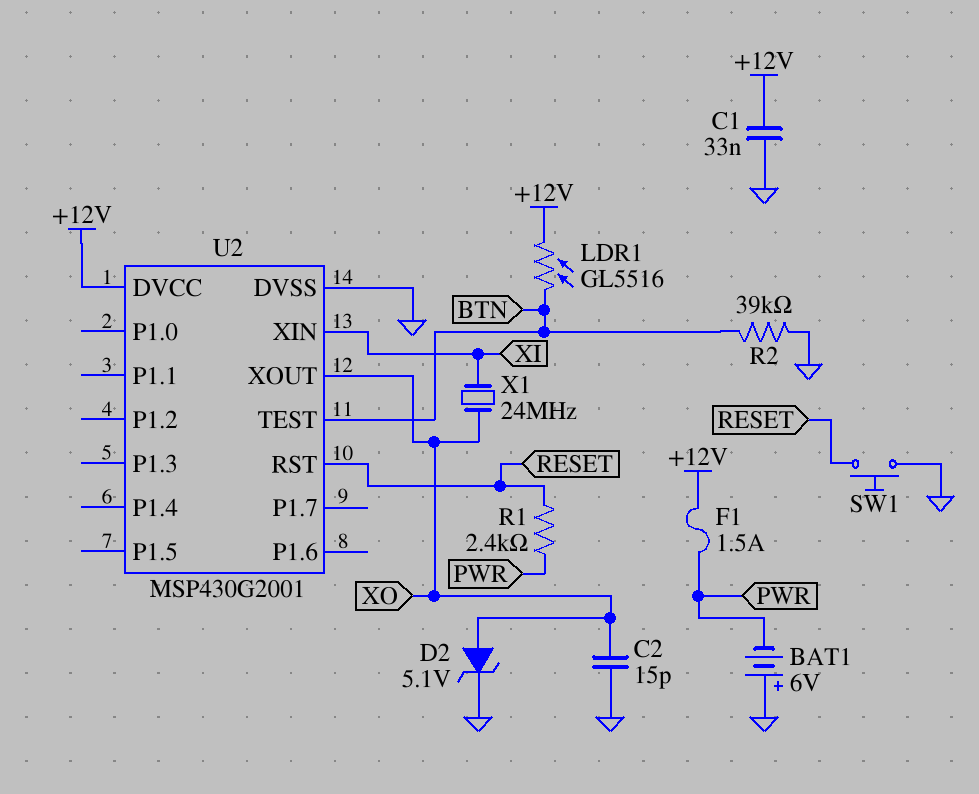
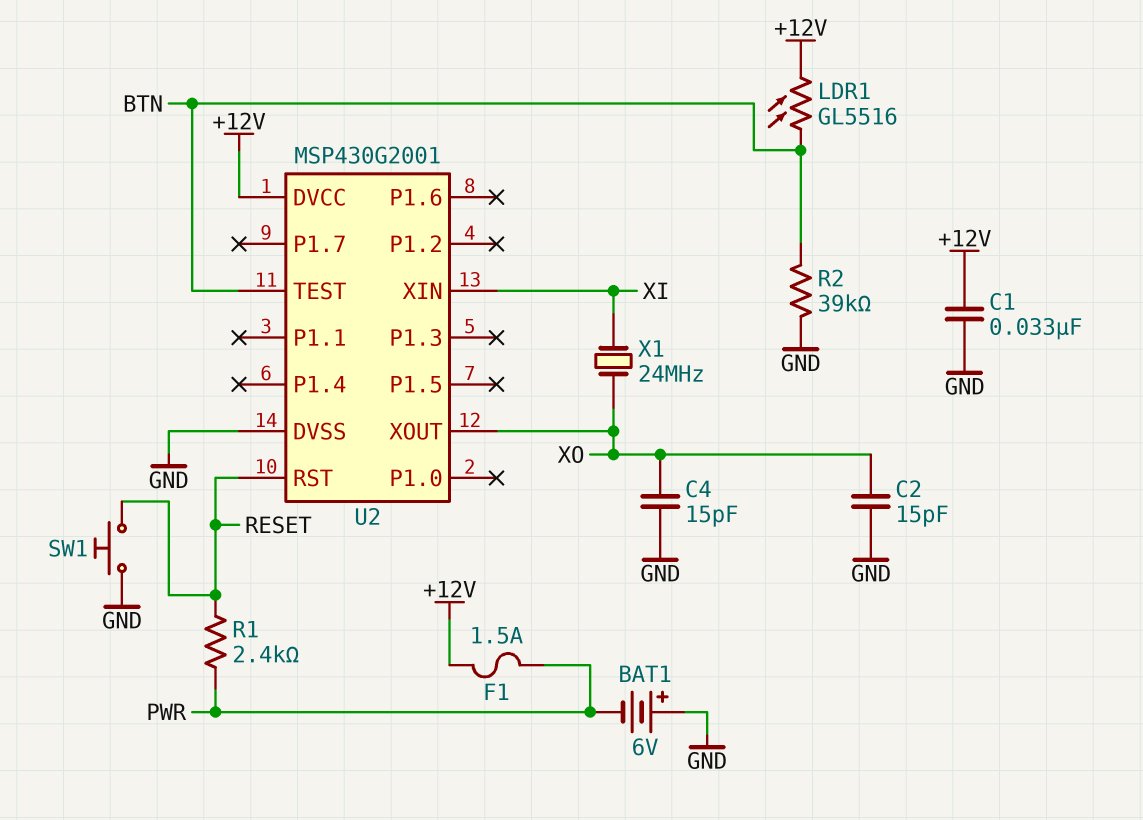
C4: none -> 15pF (GND, XO)
D2: zener 5.1V (A XO, K GND) -> none

